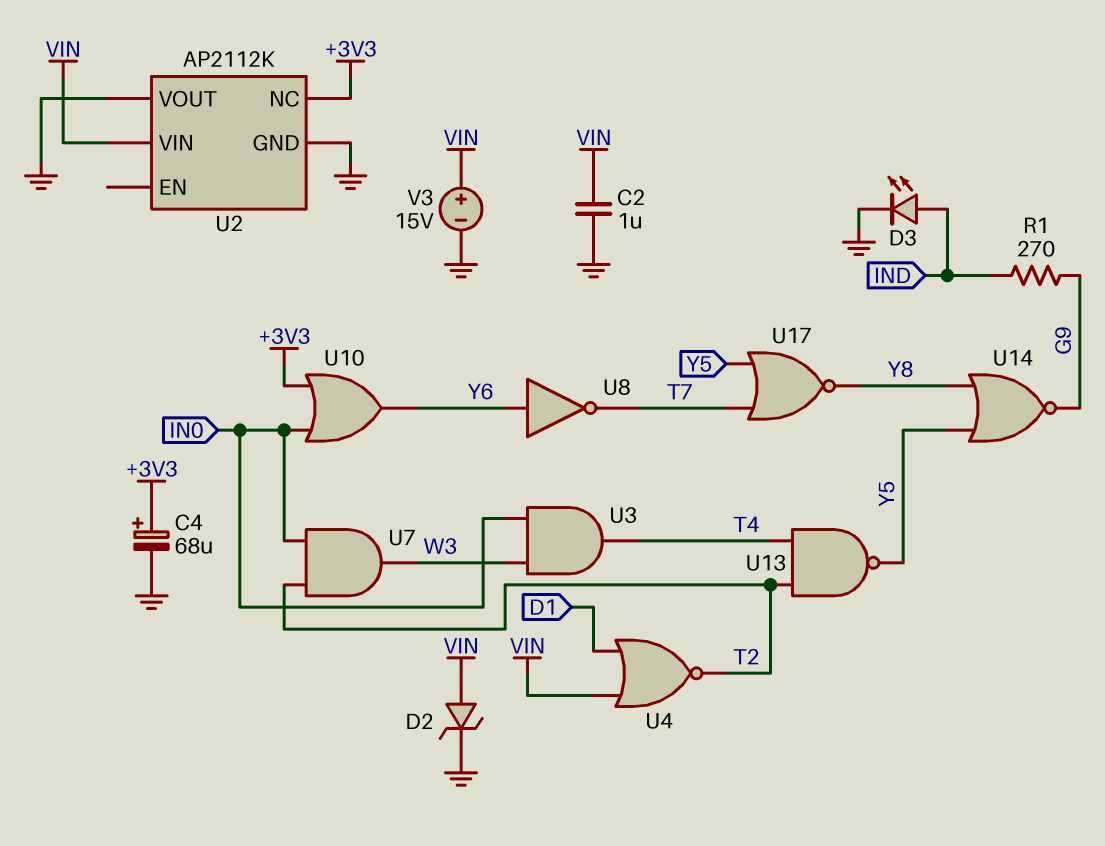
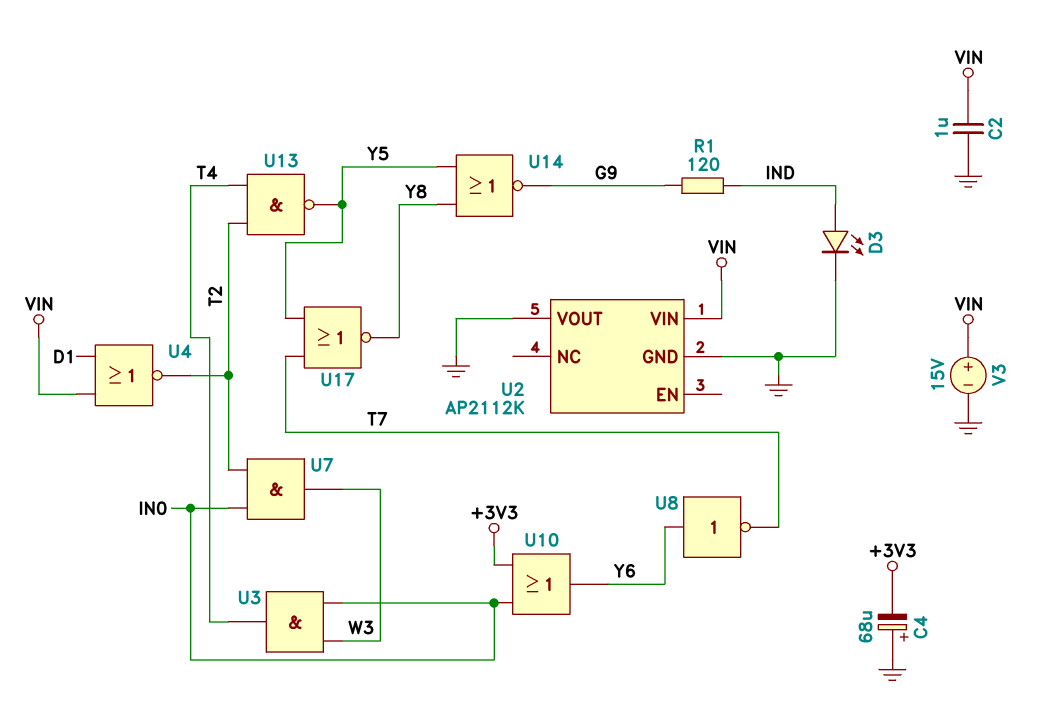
C4: 68uF (plus +3V3, minus GND) -> 68uF (plus GND, minus +3V3)
D2: zener (A VIN, K GND) -> none
R1: 270 (G9, IND) -> 120 (G9, IND)
U2 pin NC: +3V3 -> none

